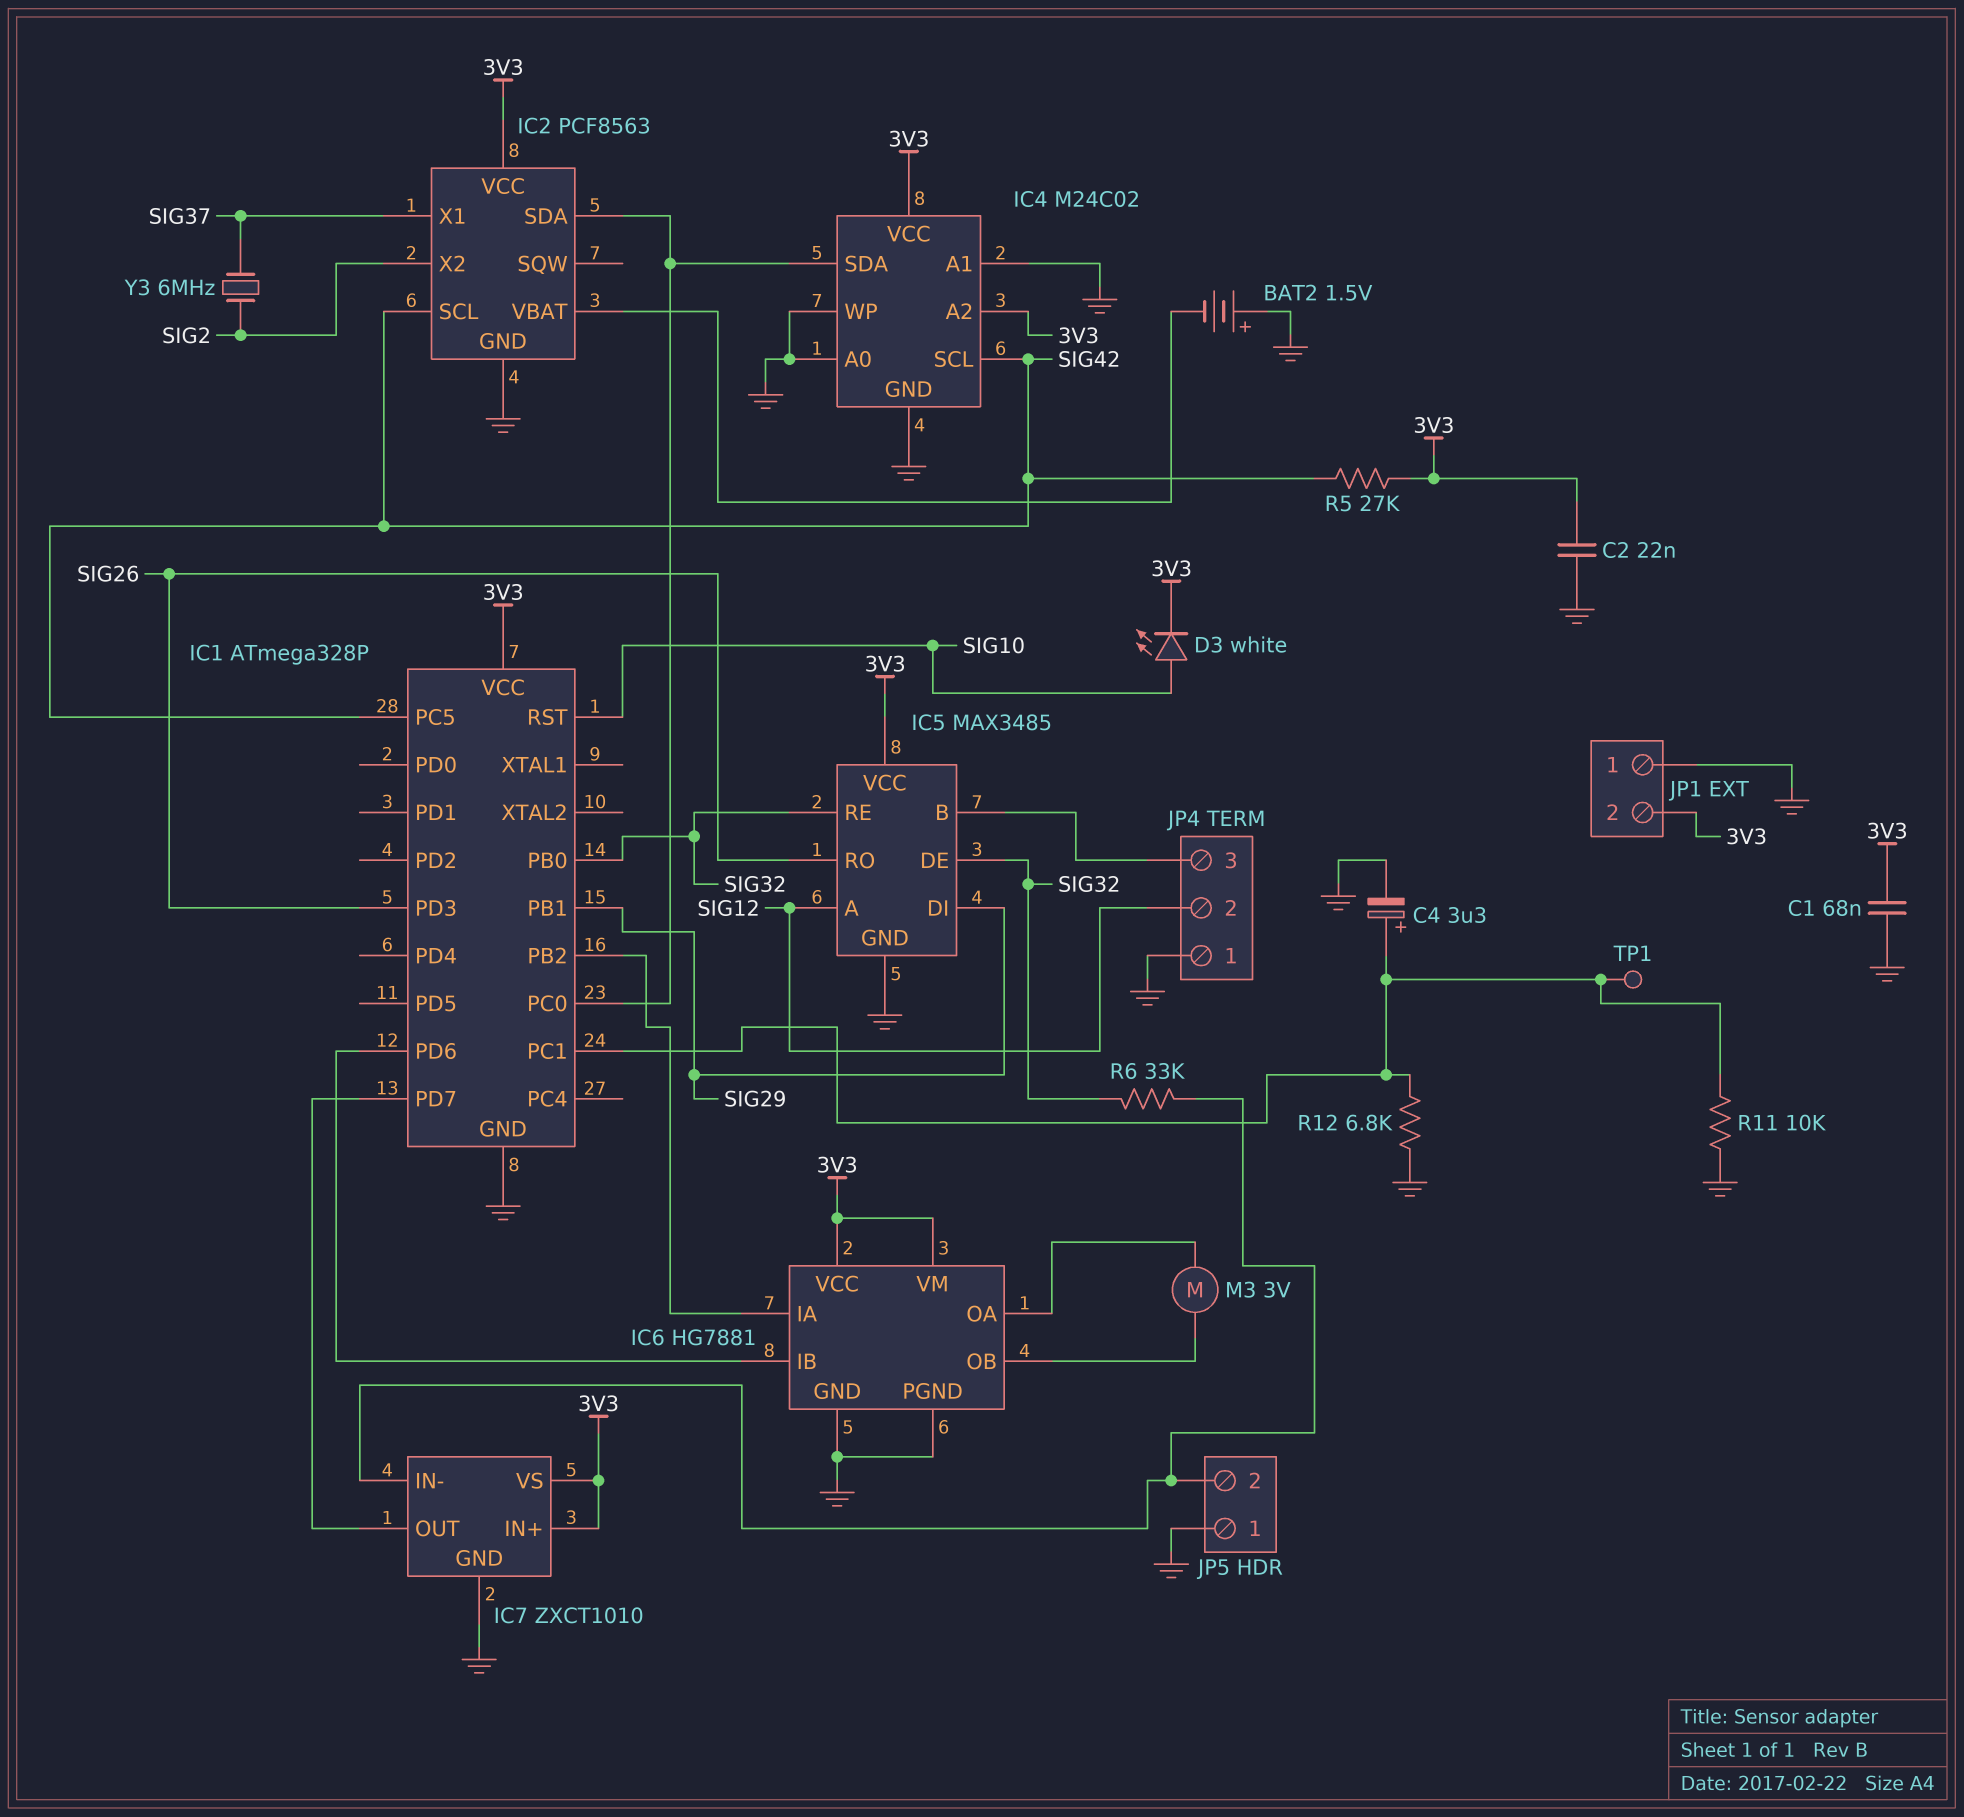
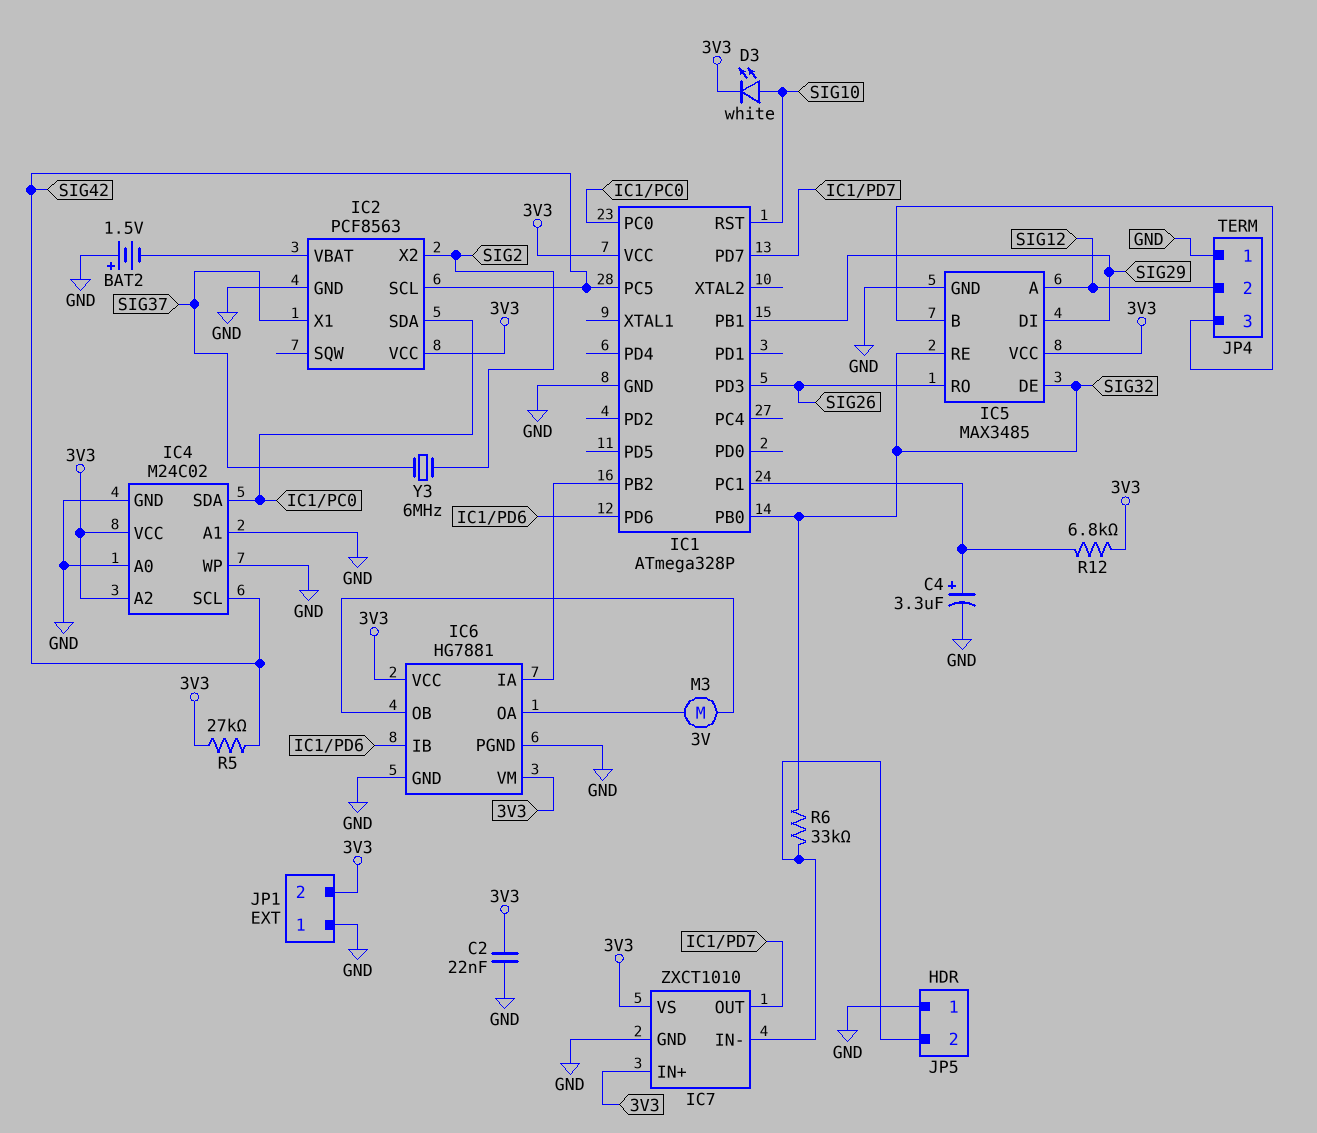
C1: 68nF (3V3, GND) -> none
R11: 10k (GND, IC1/PC1) -> none
R12: 6.8k (GND, IC1/PC1) -> 6.8k (3V3, IC1/PC1)
TP1: test point (IC1/PC1) -> none

